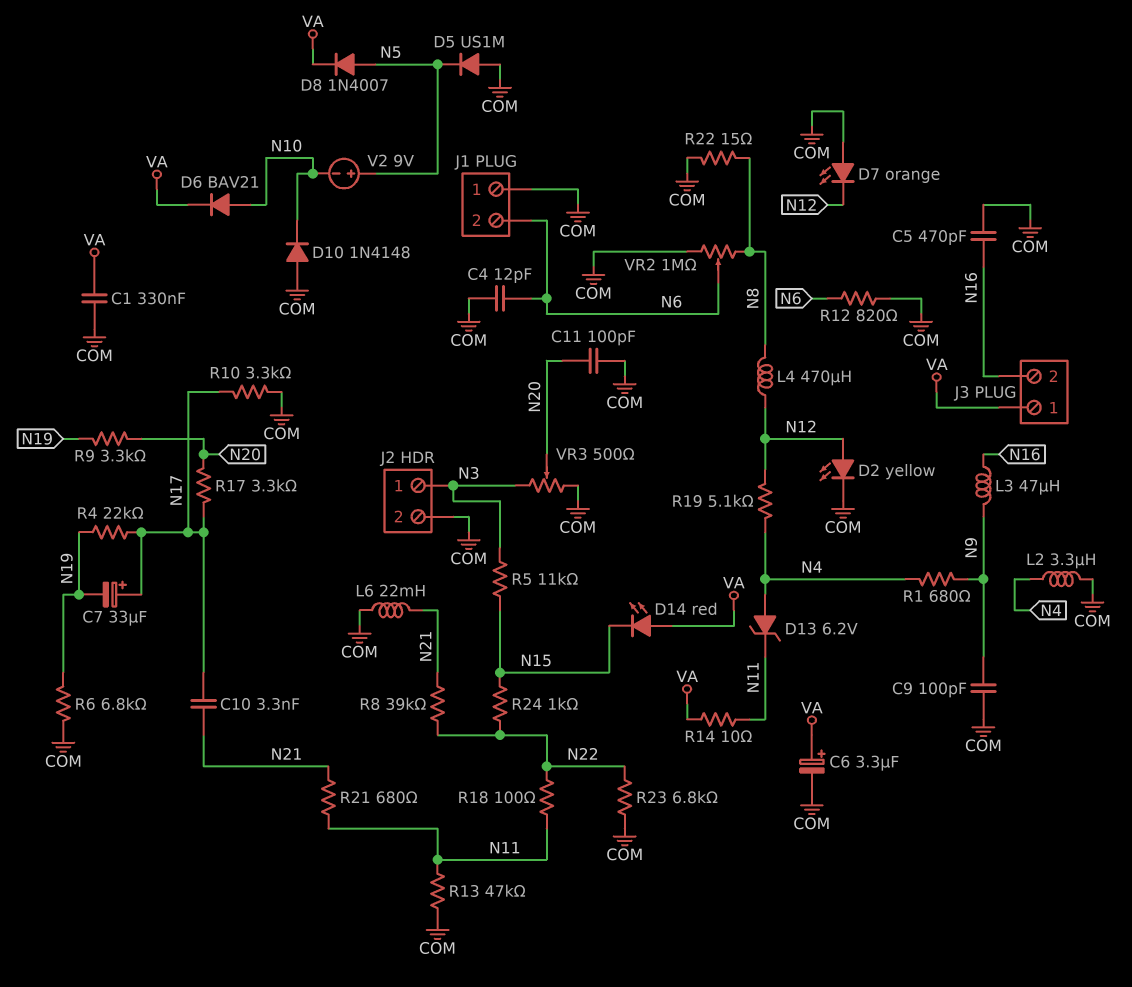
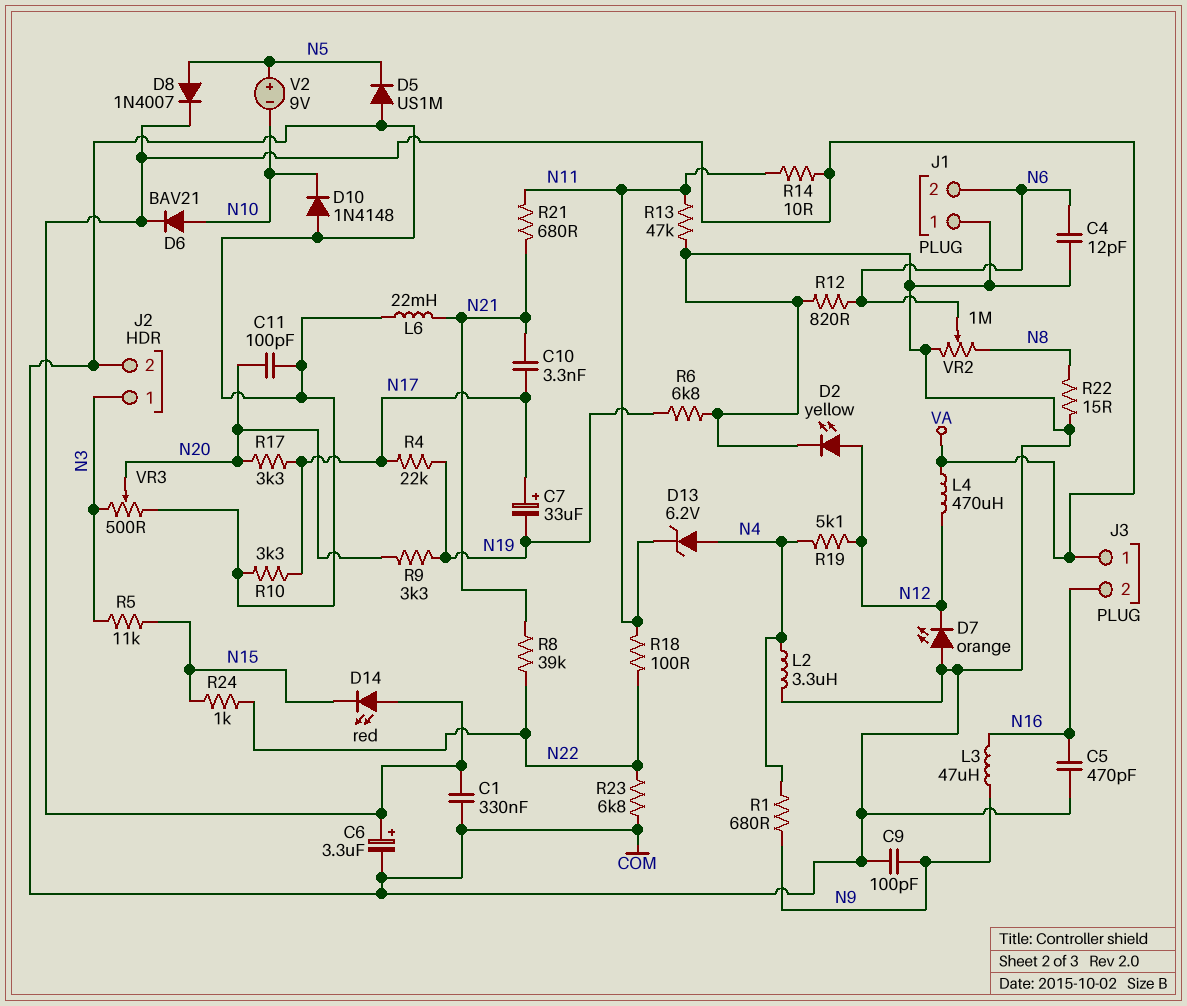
L4: 470uH (N8, N12) -> 470uH (N12, VA)

